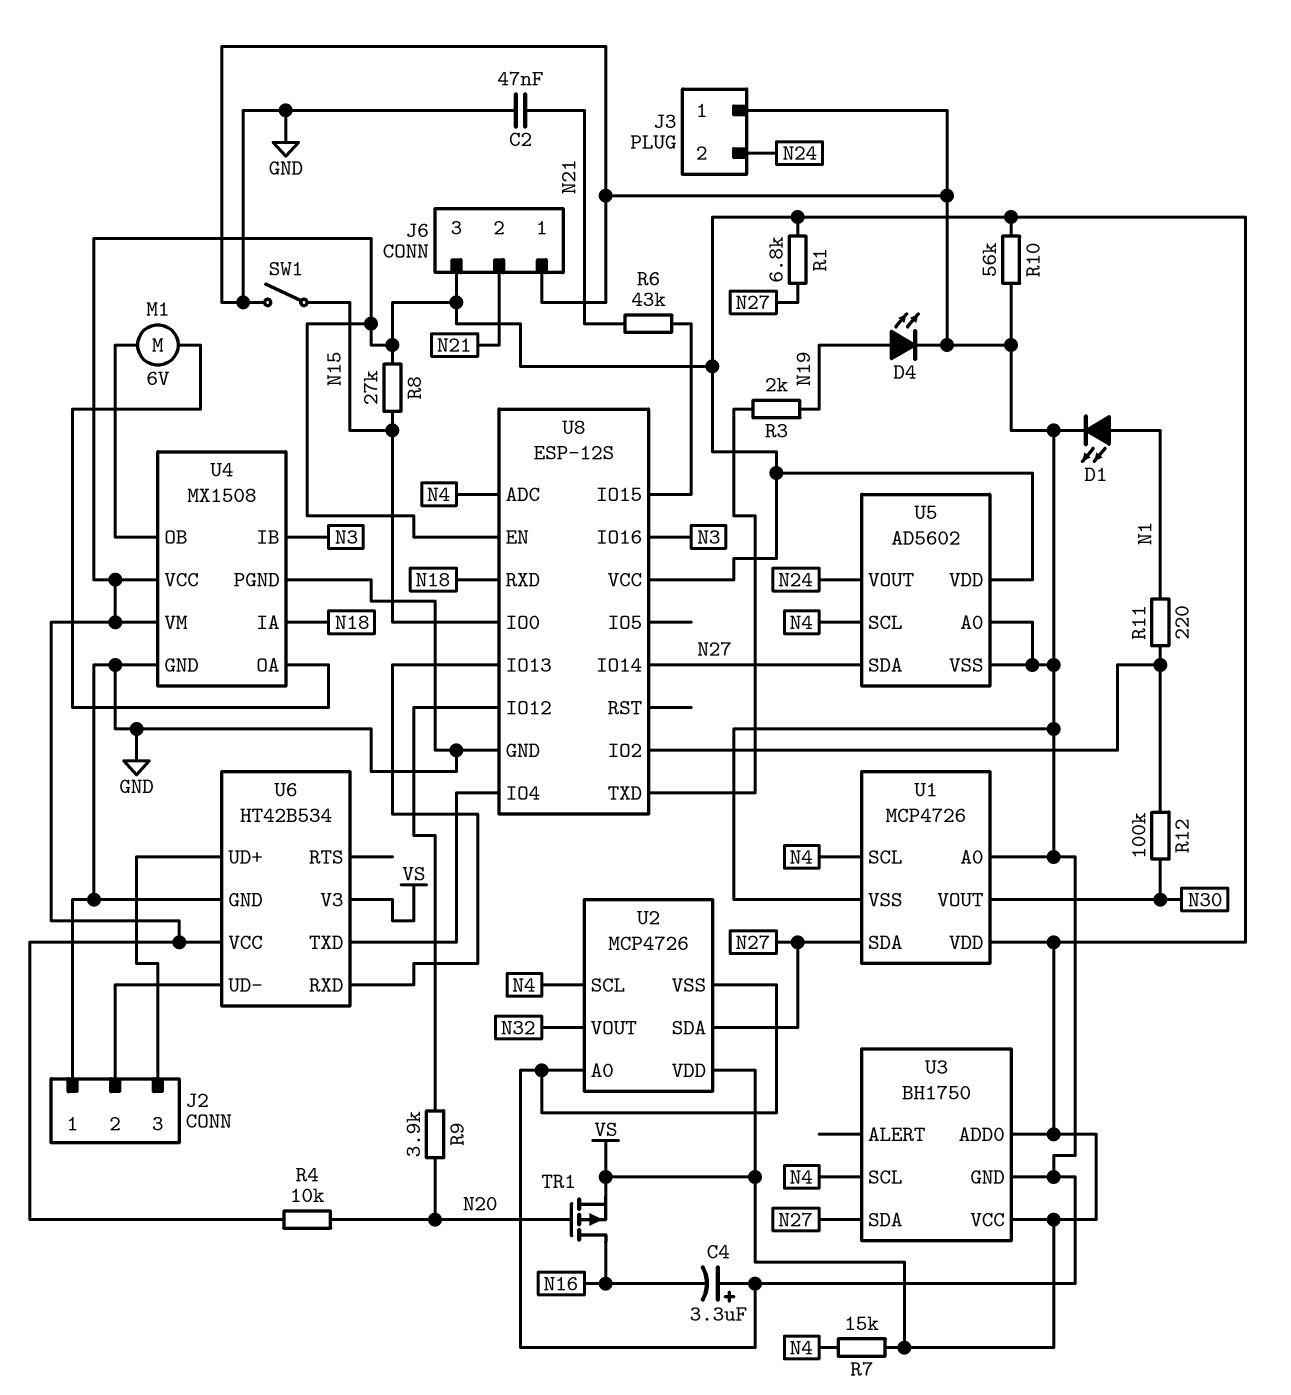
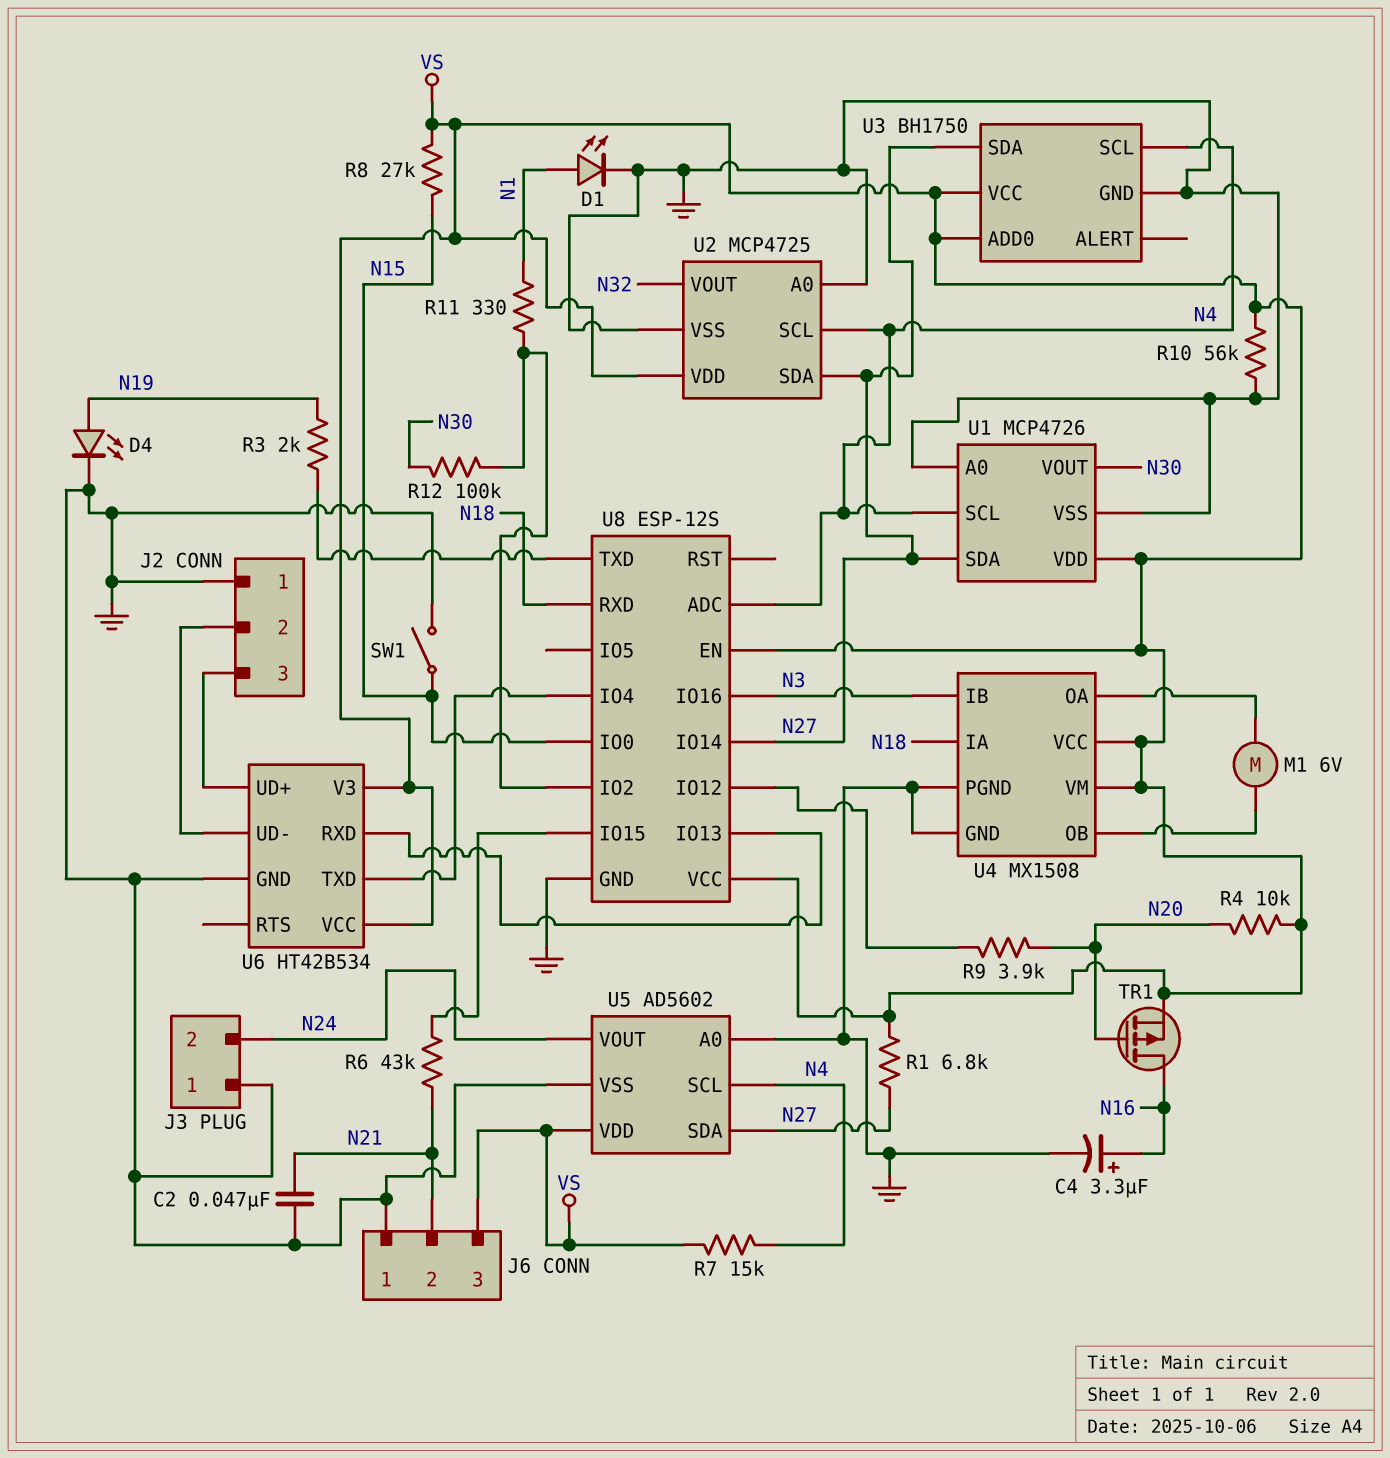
C4: 3.3uF (plus GND, minus N16) -> 3.3uF (plus N16, minus GND)
R11: 220 (N1, U8/IO2) -> 330 (N1, U8/IO2)
U2: MCP4726 -> MCP4725

